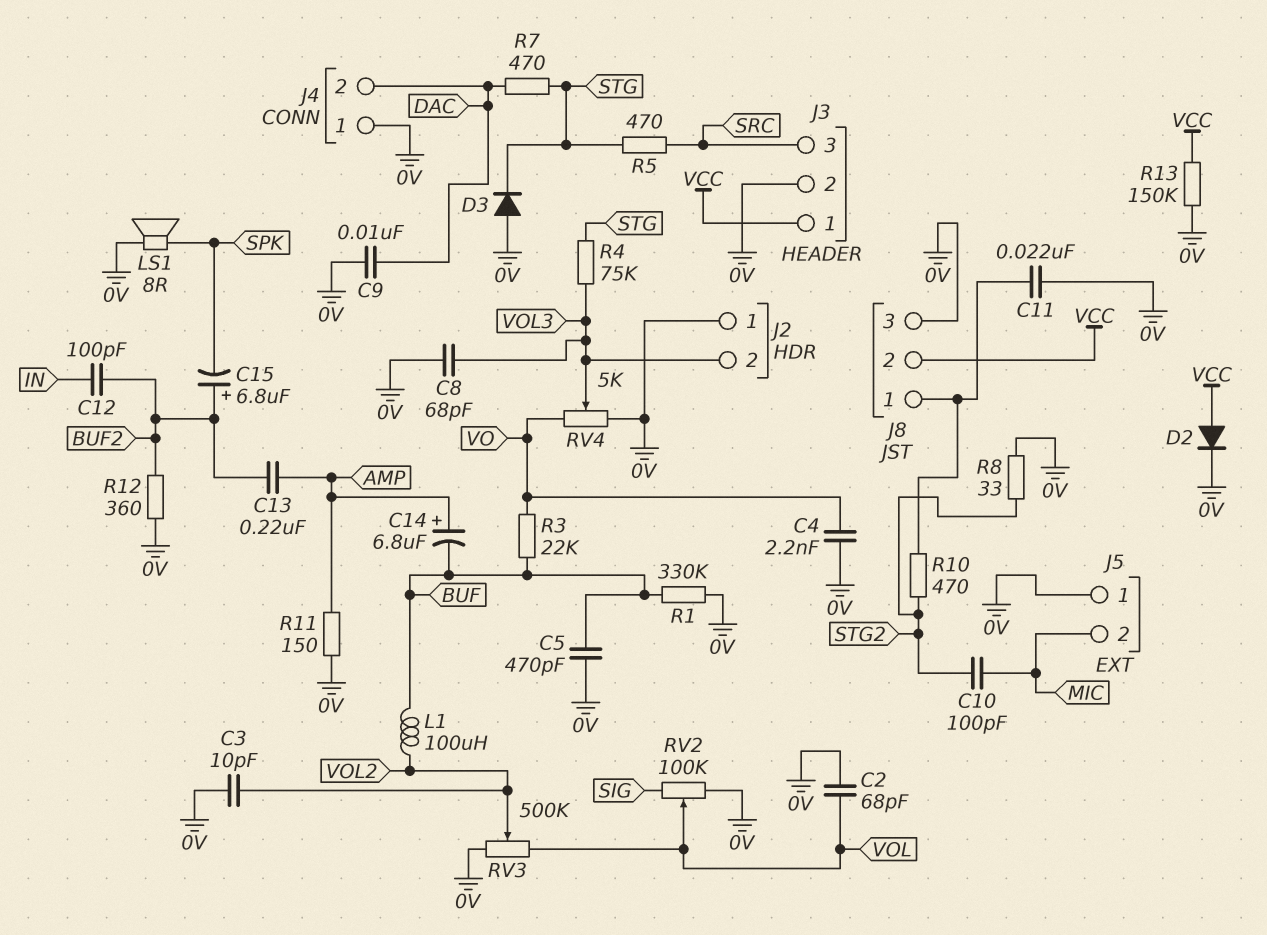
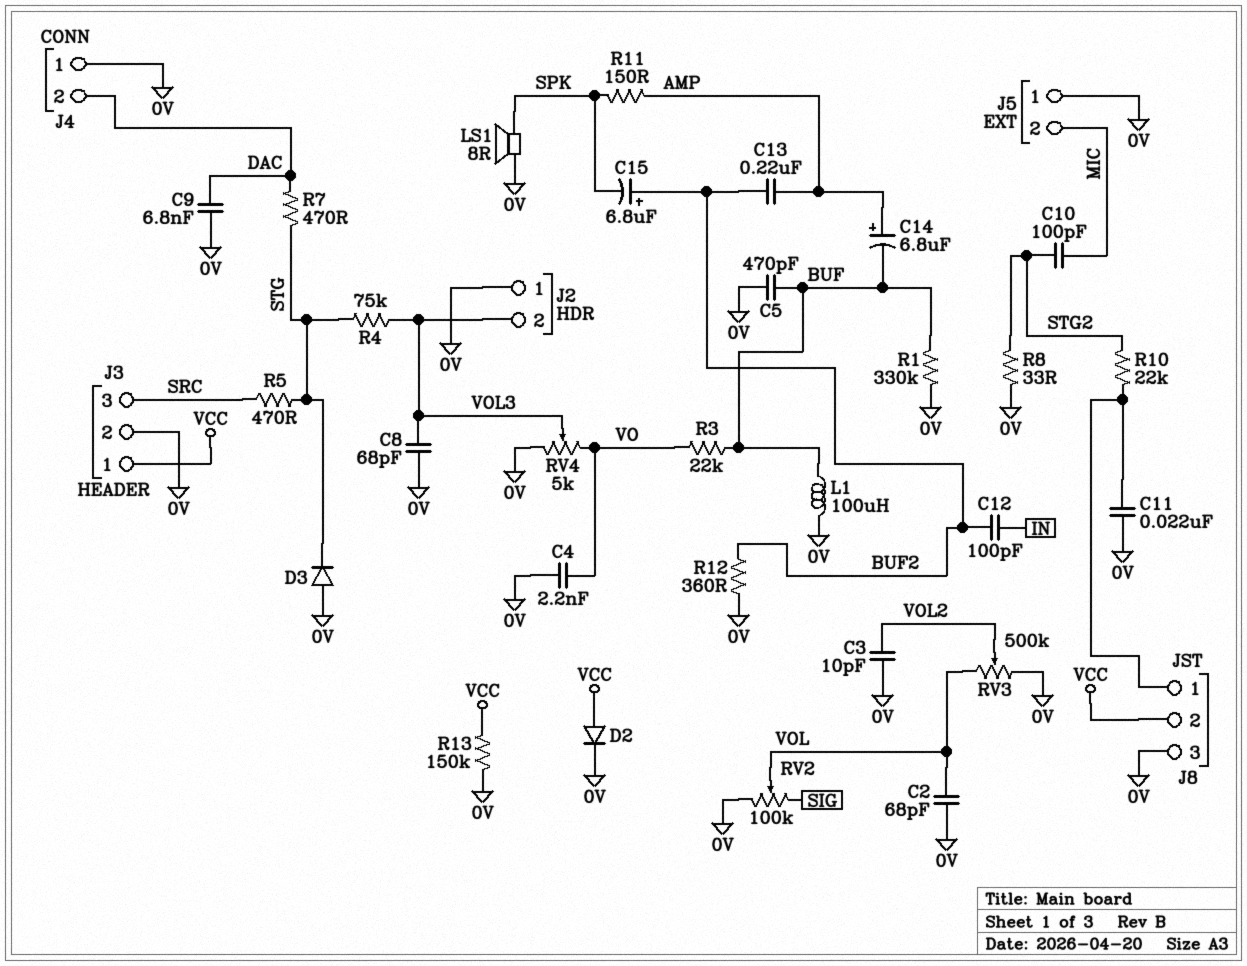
C9: 10nF (0V, DAC) -> 6.8nF (0V, DAC)
L1: 100uH (BUF, VOL2) -> 100uH (0V, BUF)
R10: 470 (J8/1, STG2) -> 22k (J8/1, STG2)
R11: 150 (0V, AMP) -> 150 (AMP, SPK)

